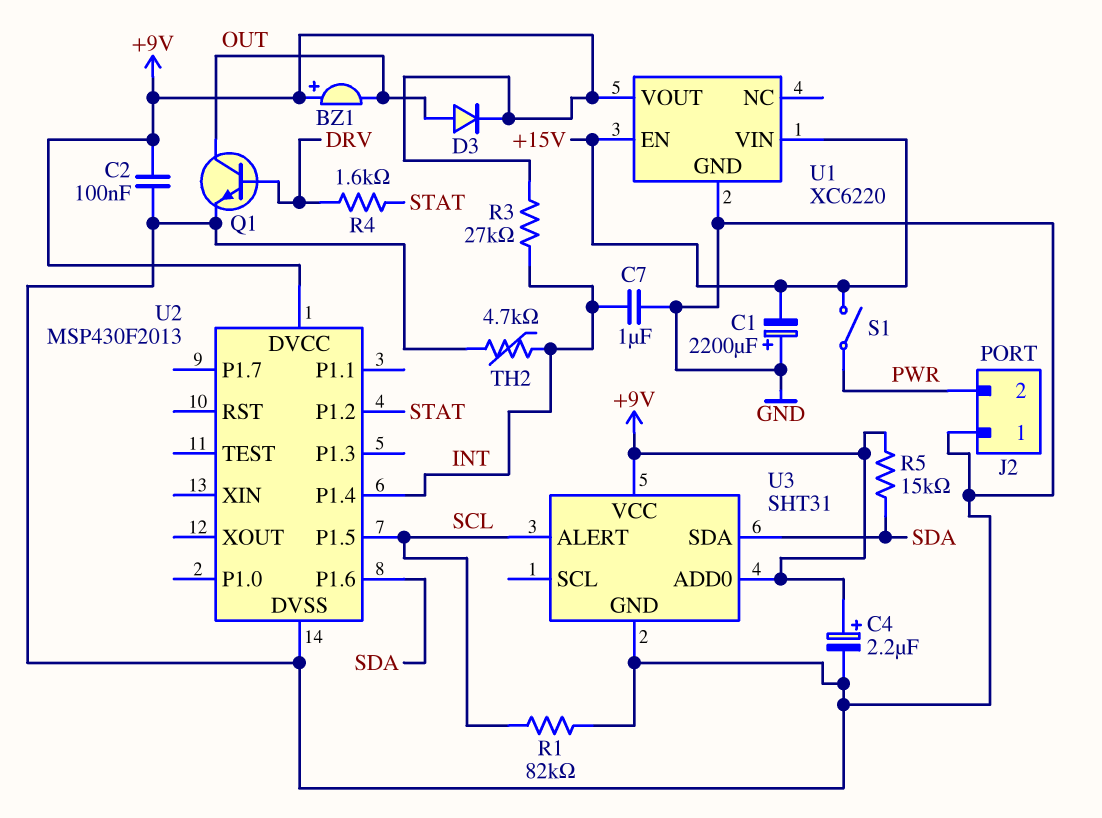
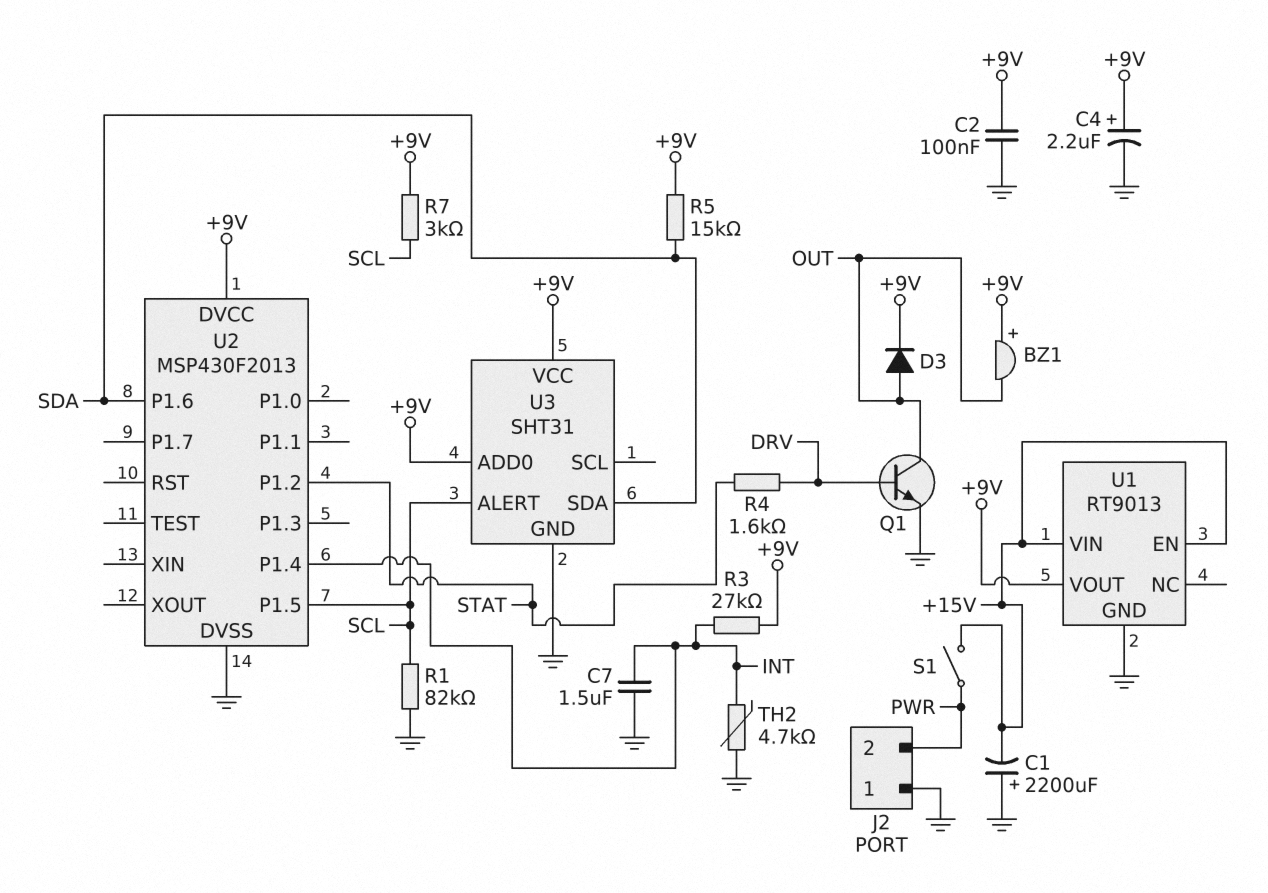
C7: 1uF (GND, INT) -> 1.5uF (GND, INT)
R7: none -> 3k (+9V, SCL)
U1: XC6220 -> RT9013

